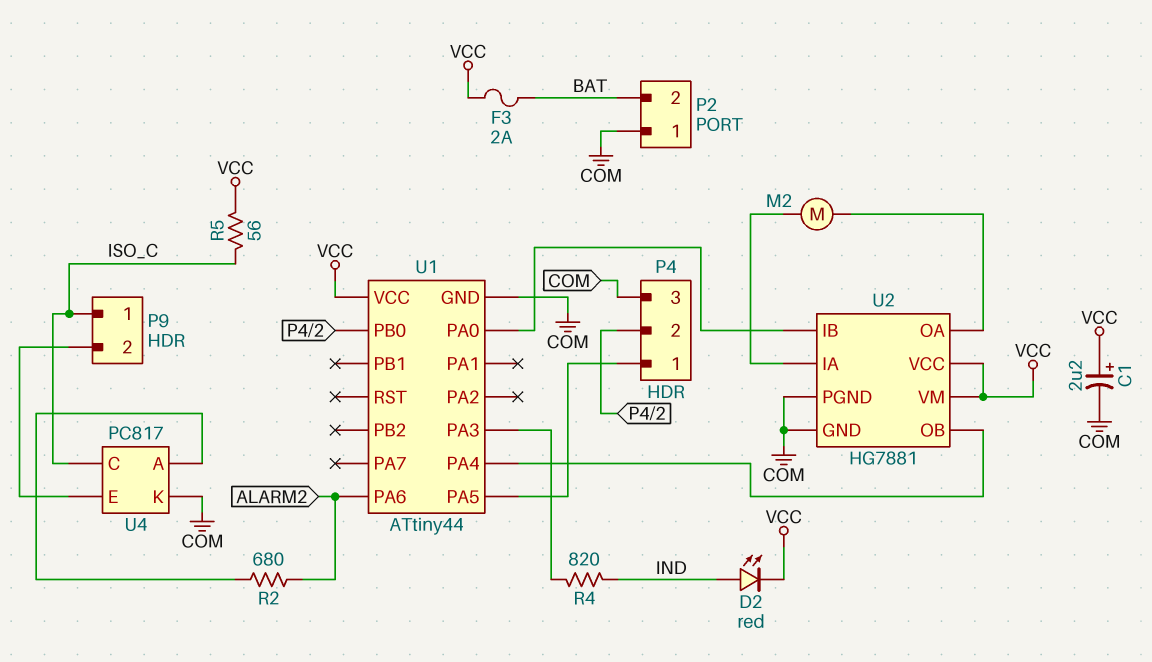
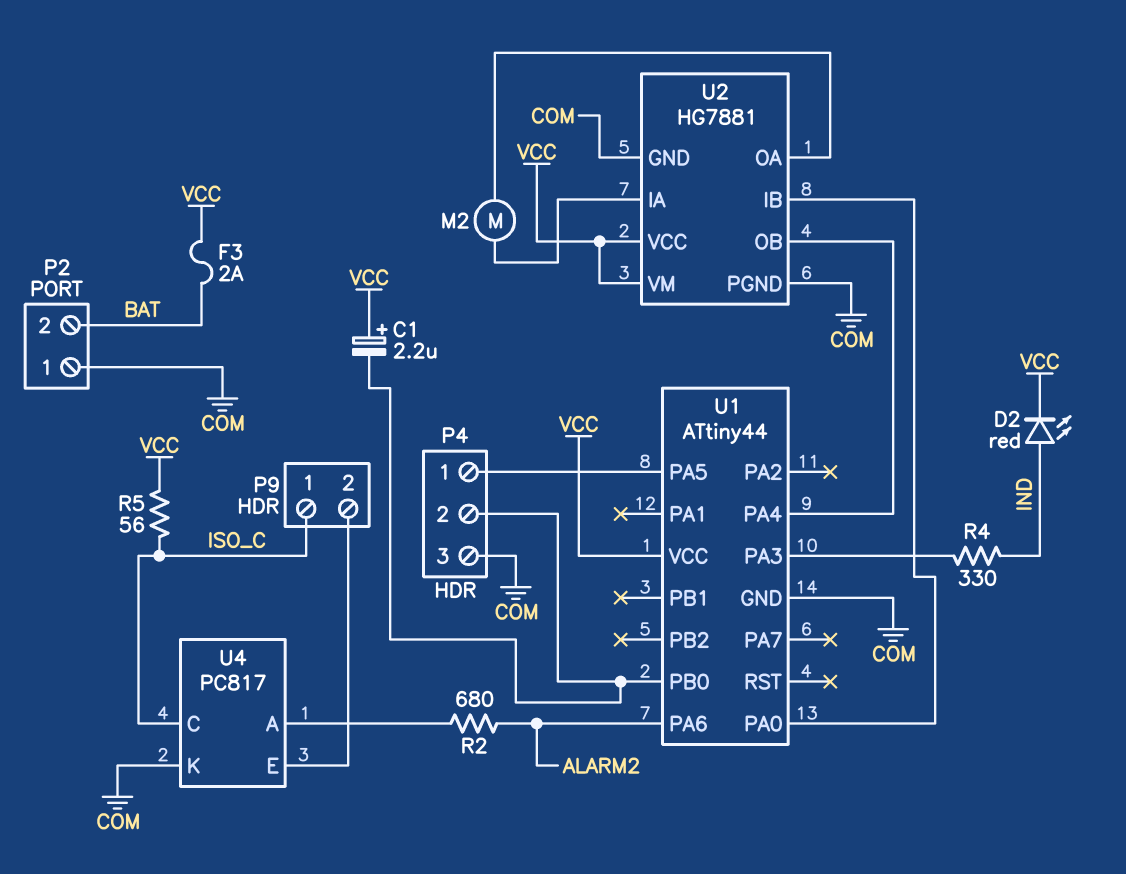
C1: 2.2uF (plus VCC, minus COM) -> 2.2uF (plus VCC, minus P4/2)
R4: 820 (IND, U1/PA3) -> 330 (IND, U1/PA3)

